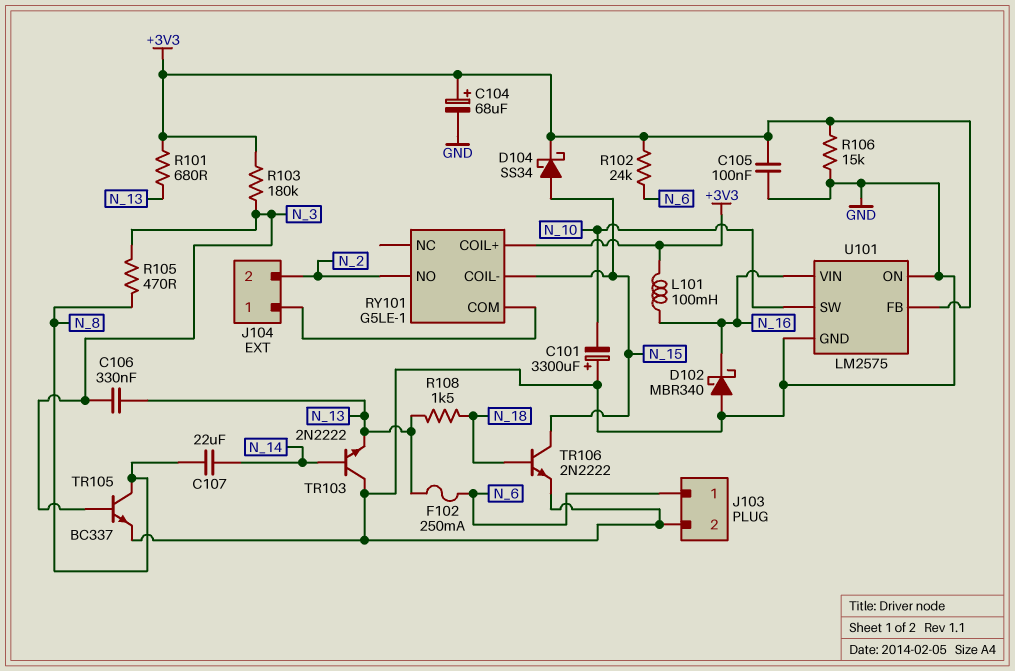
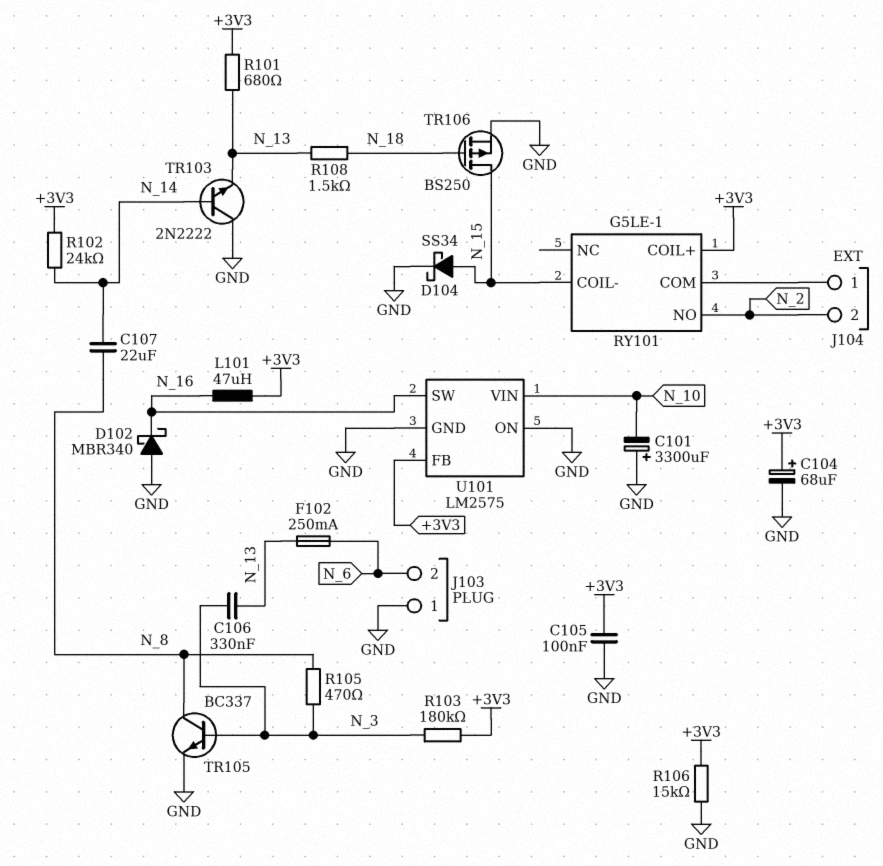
D104: schottky SS34 (A N_15, K +3V3) -> schottky SS34 (A N_15, K GND)
J103 pin 1: N_6 -> GND
J103 pin 2: GND -> N_6
L101: 100mH (+3V3, N_16) -> 47uH (+3V3, N_16)
R102: 24k (+3V3, N_6) -> 24k (+3V3, N_14)
TR106: NPN 2N2222 (B N_18, C N_15, E GND) -> PMOS BS250 (G N_18, D N_15, S GND)
U101 pin SW: N_10 -> N_16
U101 pin VIN: N_16 -> N_10

